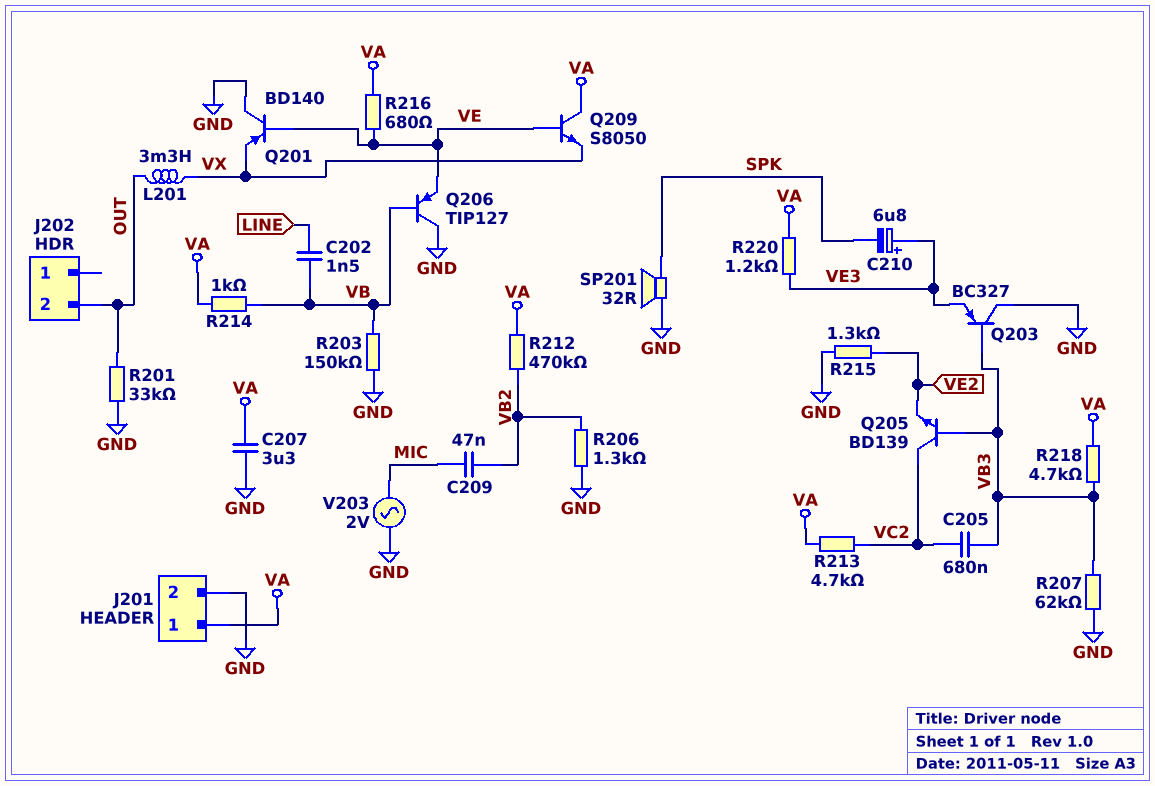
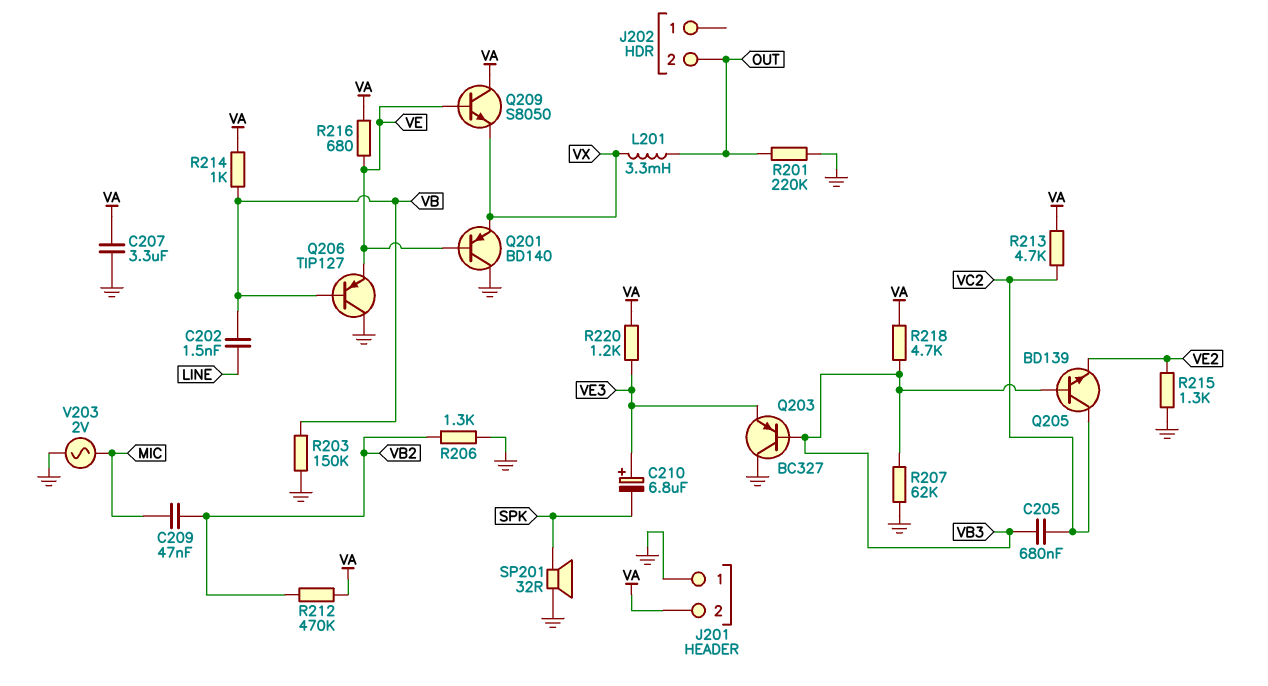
J201 pin 1: VA -> GND
J201 pin 2: GND -> VA
R201: 33k (GND, OUT) -> 220k (GND, OUT)

